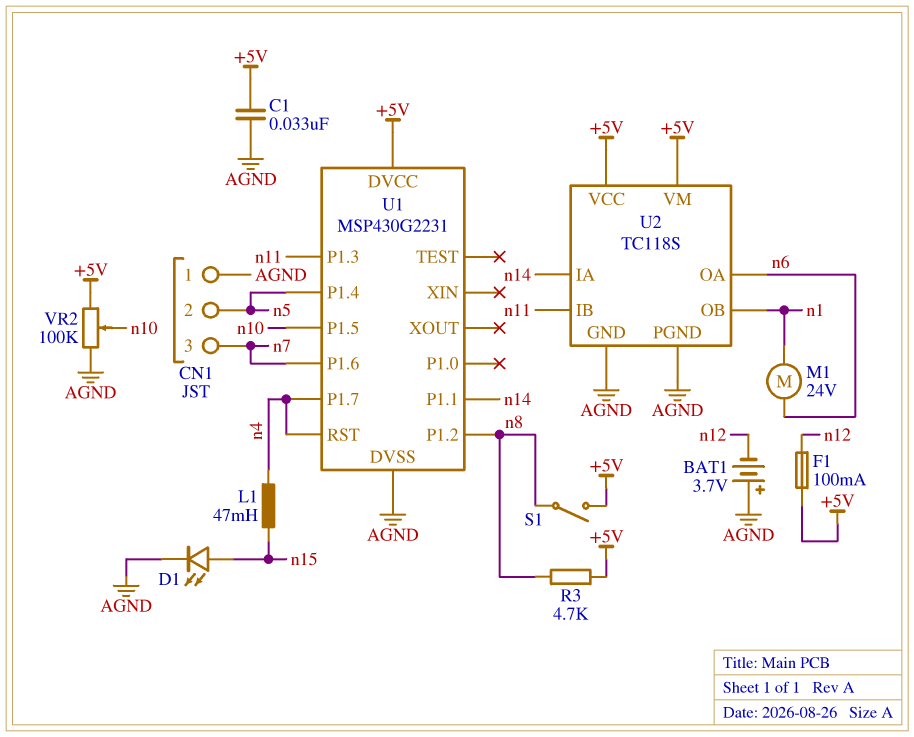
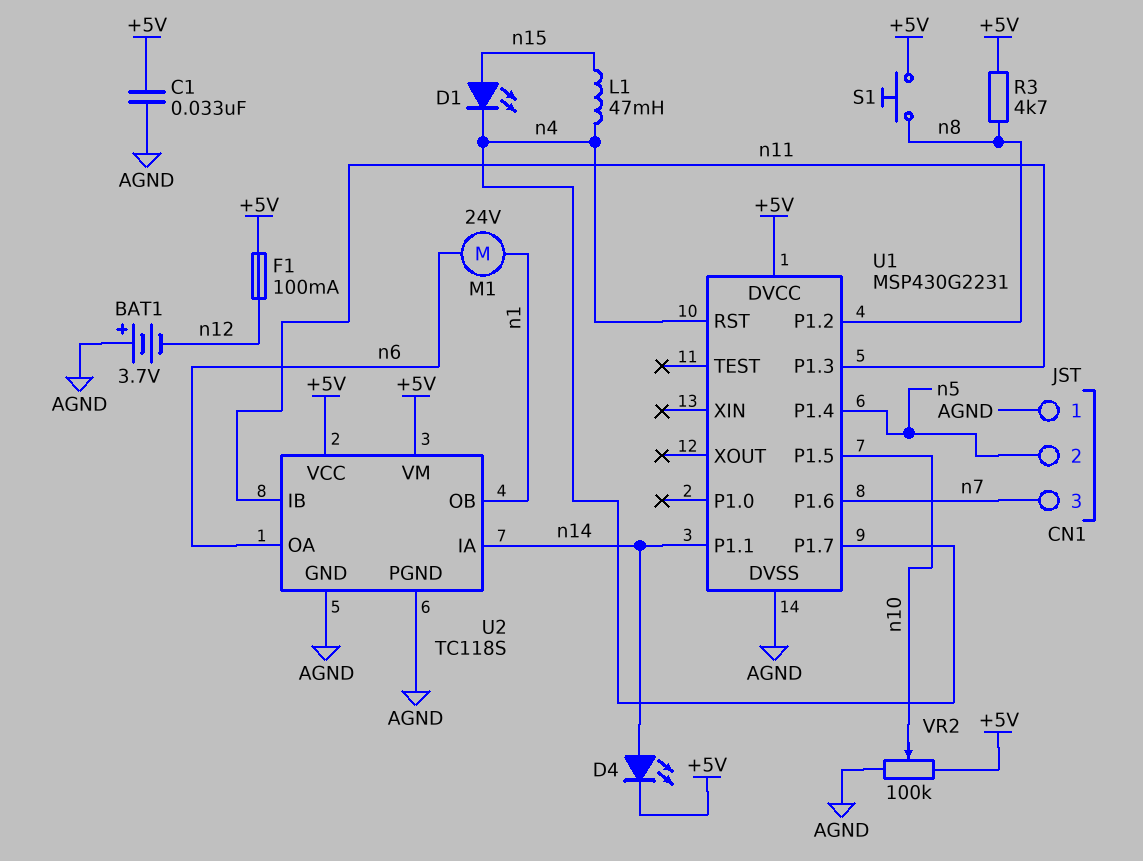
D1: LED (A n15, K AGND) -> LED (A n15, K n4)
D4: none -> LED (A n14, K +5V)
S1: switch (+5V, n8) -> button (+5V, n8)

